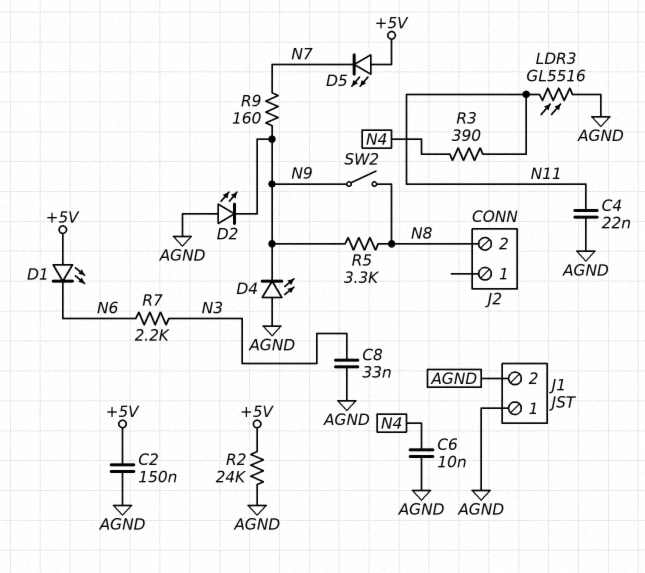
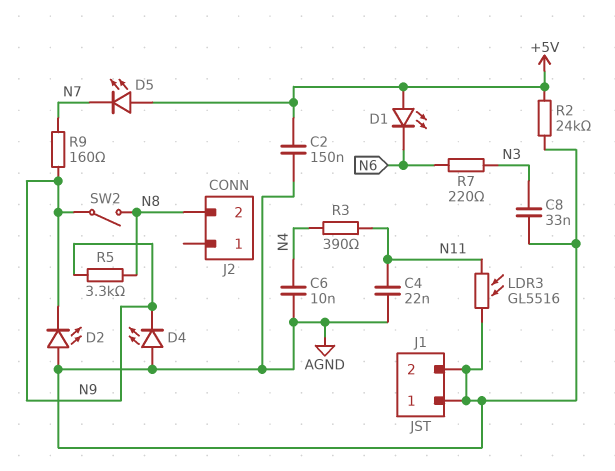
R7: 2.2k (N3, N6) -> 220 (N3, N6)

